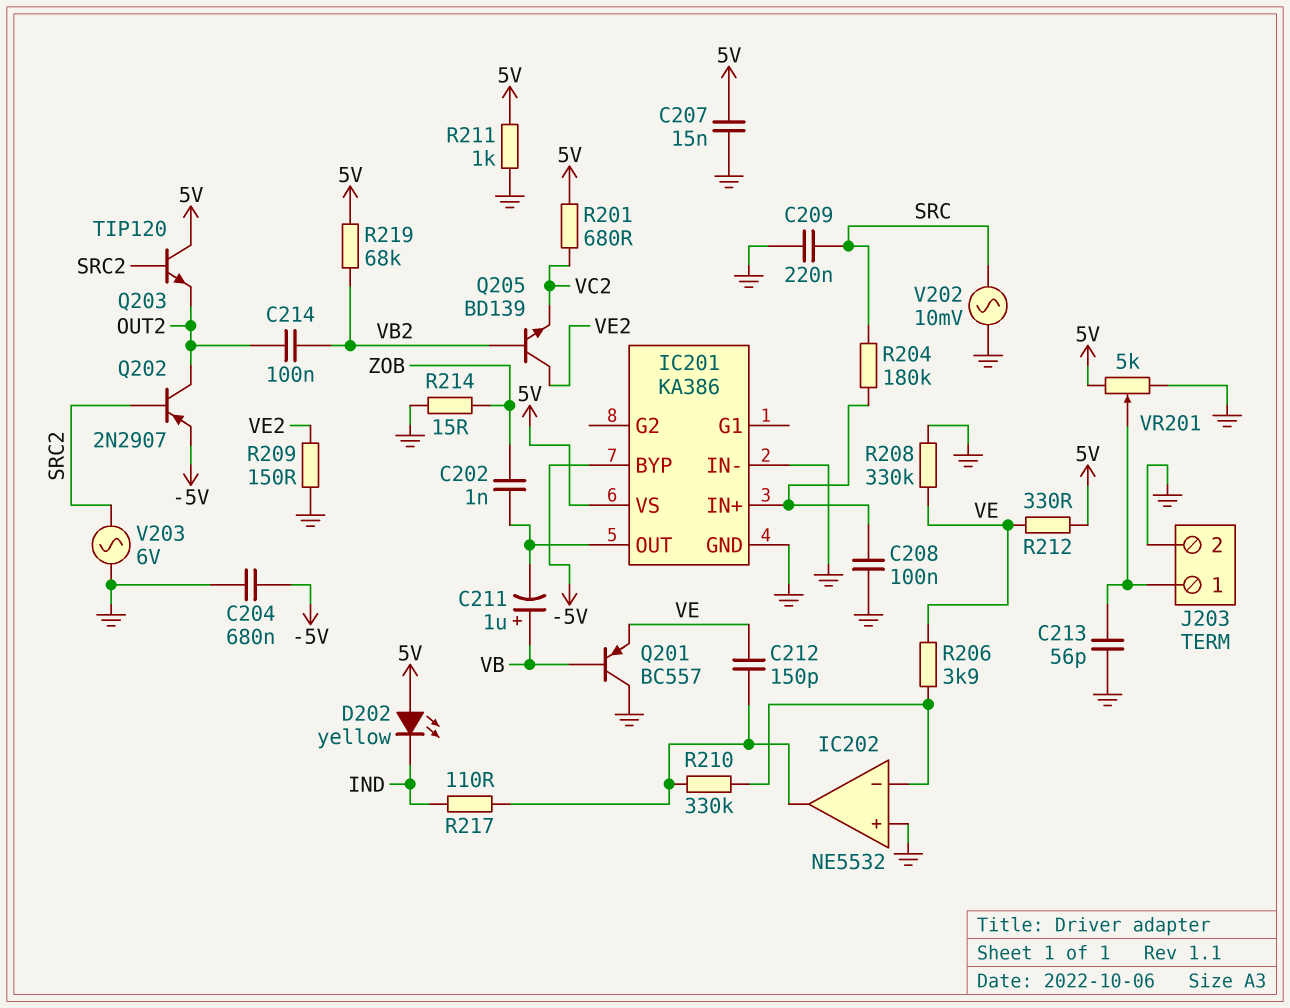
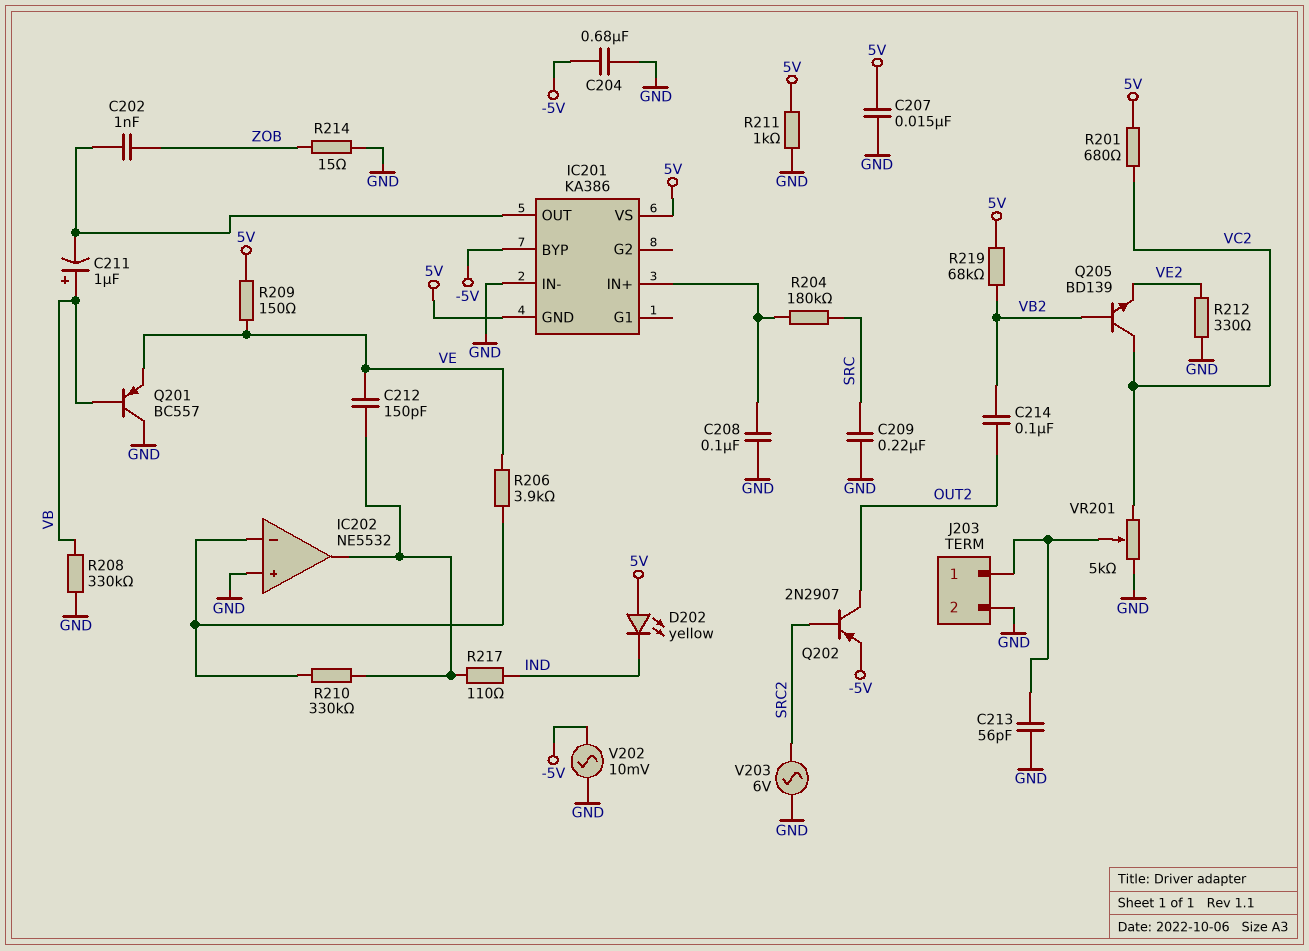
IC201 pin GND: GND -> 5V
Q203: NPN TIP120 (B SRC2, C 5V, E OUT2) -> none
Q205: NPN BD139 (B VB2, C VE2, E VC2) -> NPN BD139 (B VB2, C VC2, E VE2)
R208: 330k (GND, VE) -> 330k (GND, VB)
R209: 150 (GND, VE2) -> 150 (5V, VE)
R212: 330 (5V, VE) -> 330 (GND, VE2)
V202: AC 10mV (GND, SRC) -> AC 10mV (-5V, GND)
VR201: 5k (5V, GND, wiper J203/1) -> 5k (GND, VC2, wiper J203/1)

